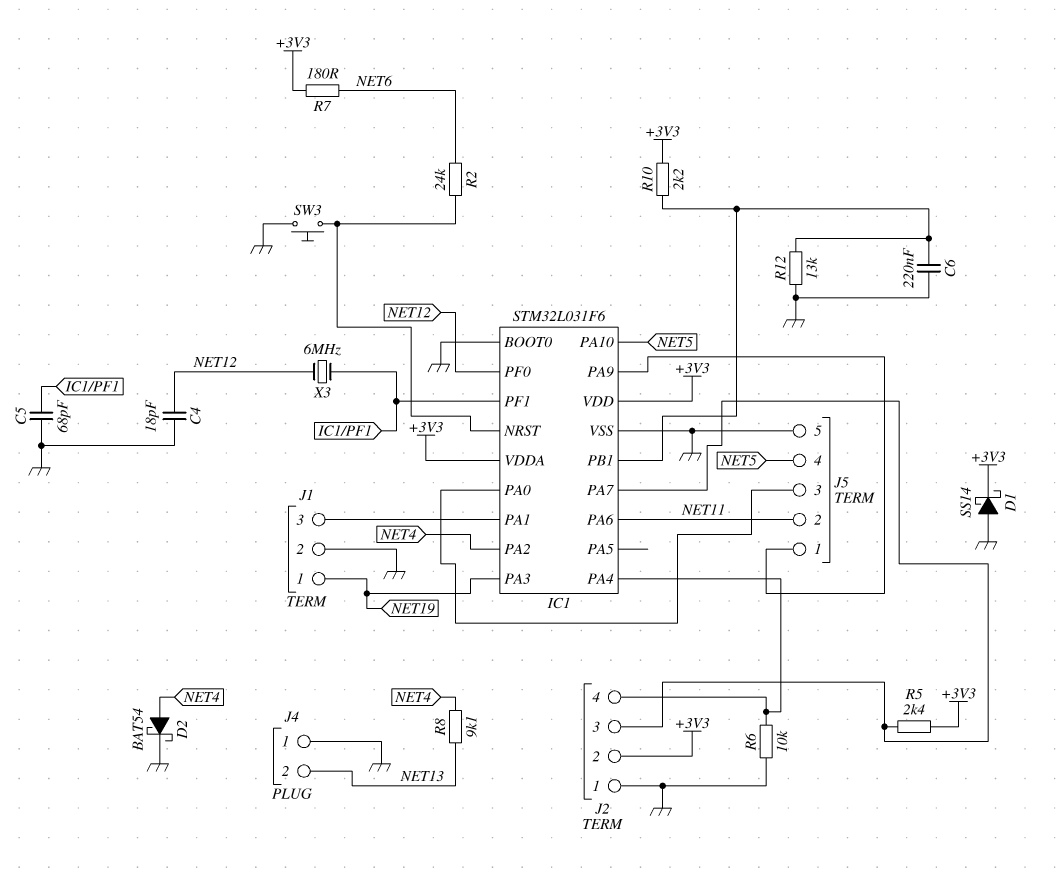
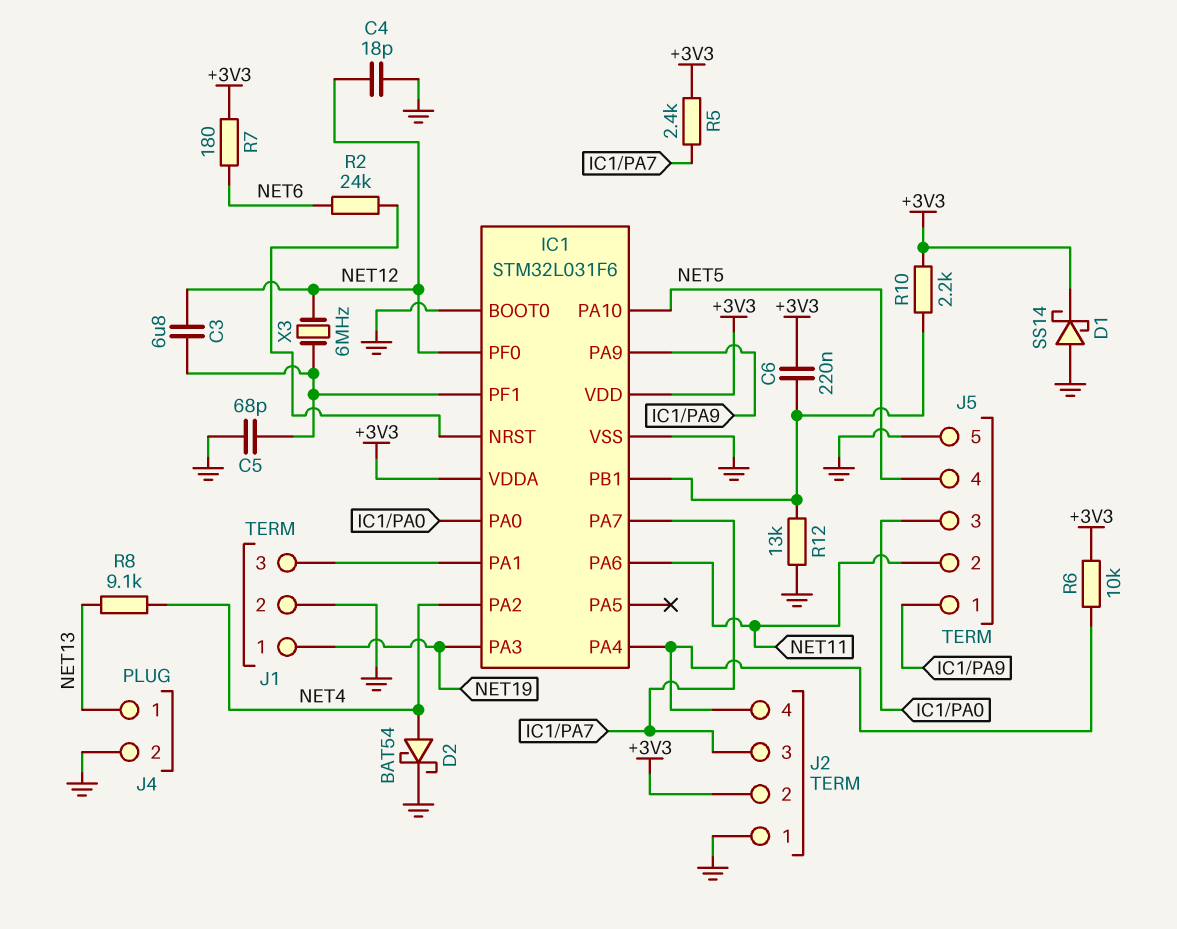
C3: none -> 6.8uF (IC1/PF1, NET12)
C6: 220nF (GND, IC1/PB1) -> 220nF (+3V3, IC1/PB1)
J4 pin 1: GND -> NET13
J4 pin 2: NET13 -> GND
R6: 10k (GND, IC1/PA4) -> 10k (+3V3, IC1/PA4)
SW3: button (GND, IC1/NRST) -> none

